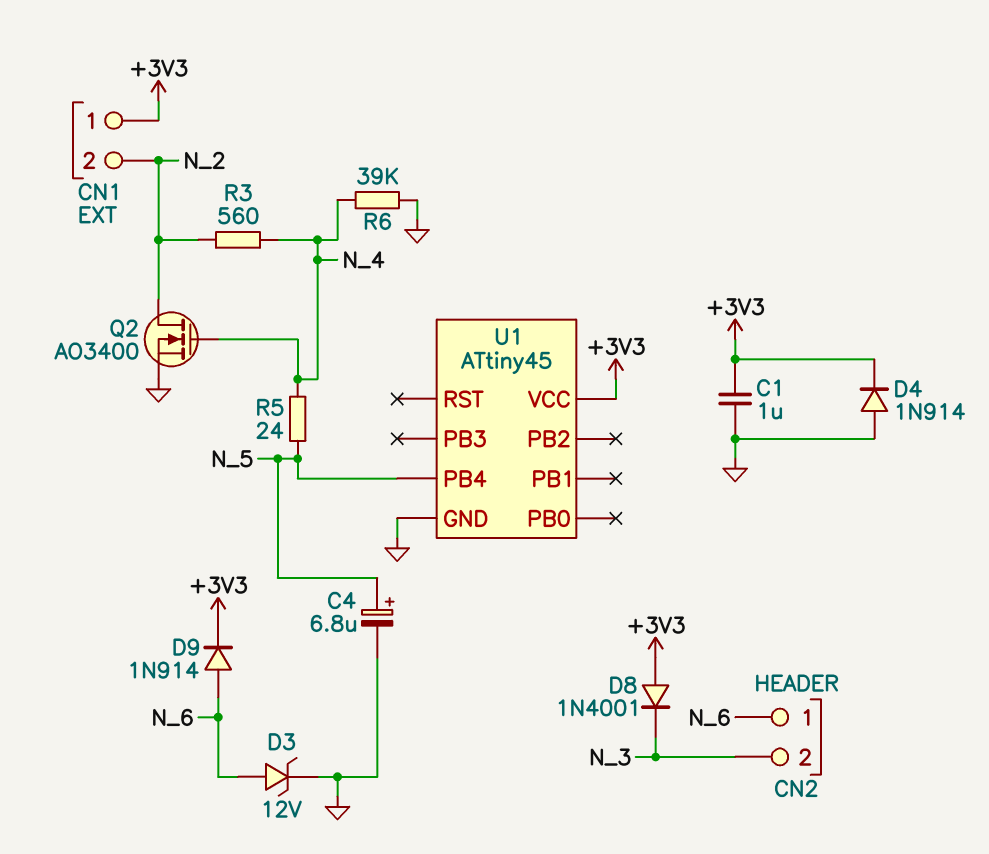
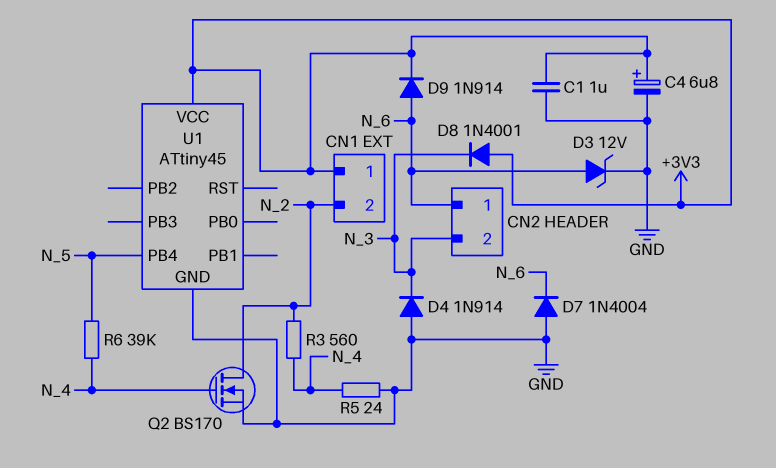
C4: 6.8uF (plus N_5, minus GND) -> 6.8uF (plus +3V3, minus GND)
D4: diode 1N914 (A GND, K +3V3) -> diode 1N914 (A GND, K N_3)
D7: none -> diode 1N4004 (A GND, K N_6)
Q2: NMOS AO3400 (G N_4, D N_2, S GND) -> NMOS BS170 (G N_4, D N_2, S GND)
R5: 24 (N_4, N_5) -> 24 (GND, N_4)
R6: 39k (GND, N_4) -> 39k (N_4, N_5)

